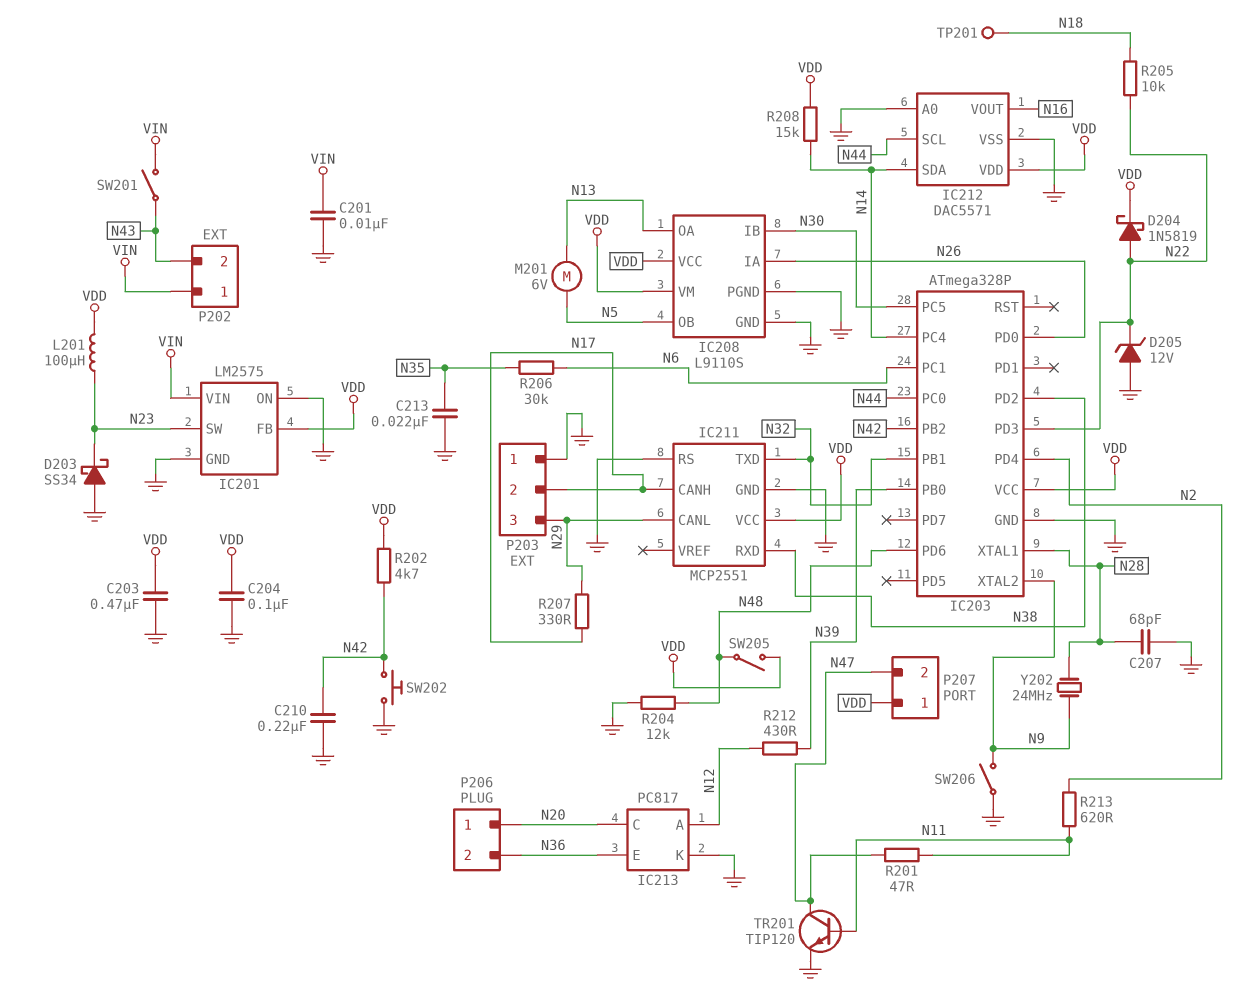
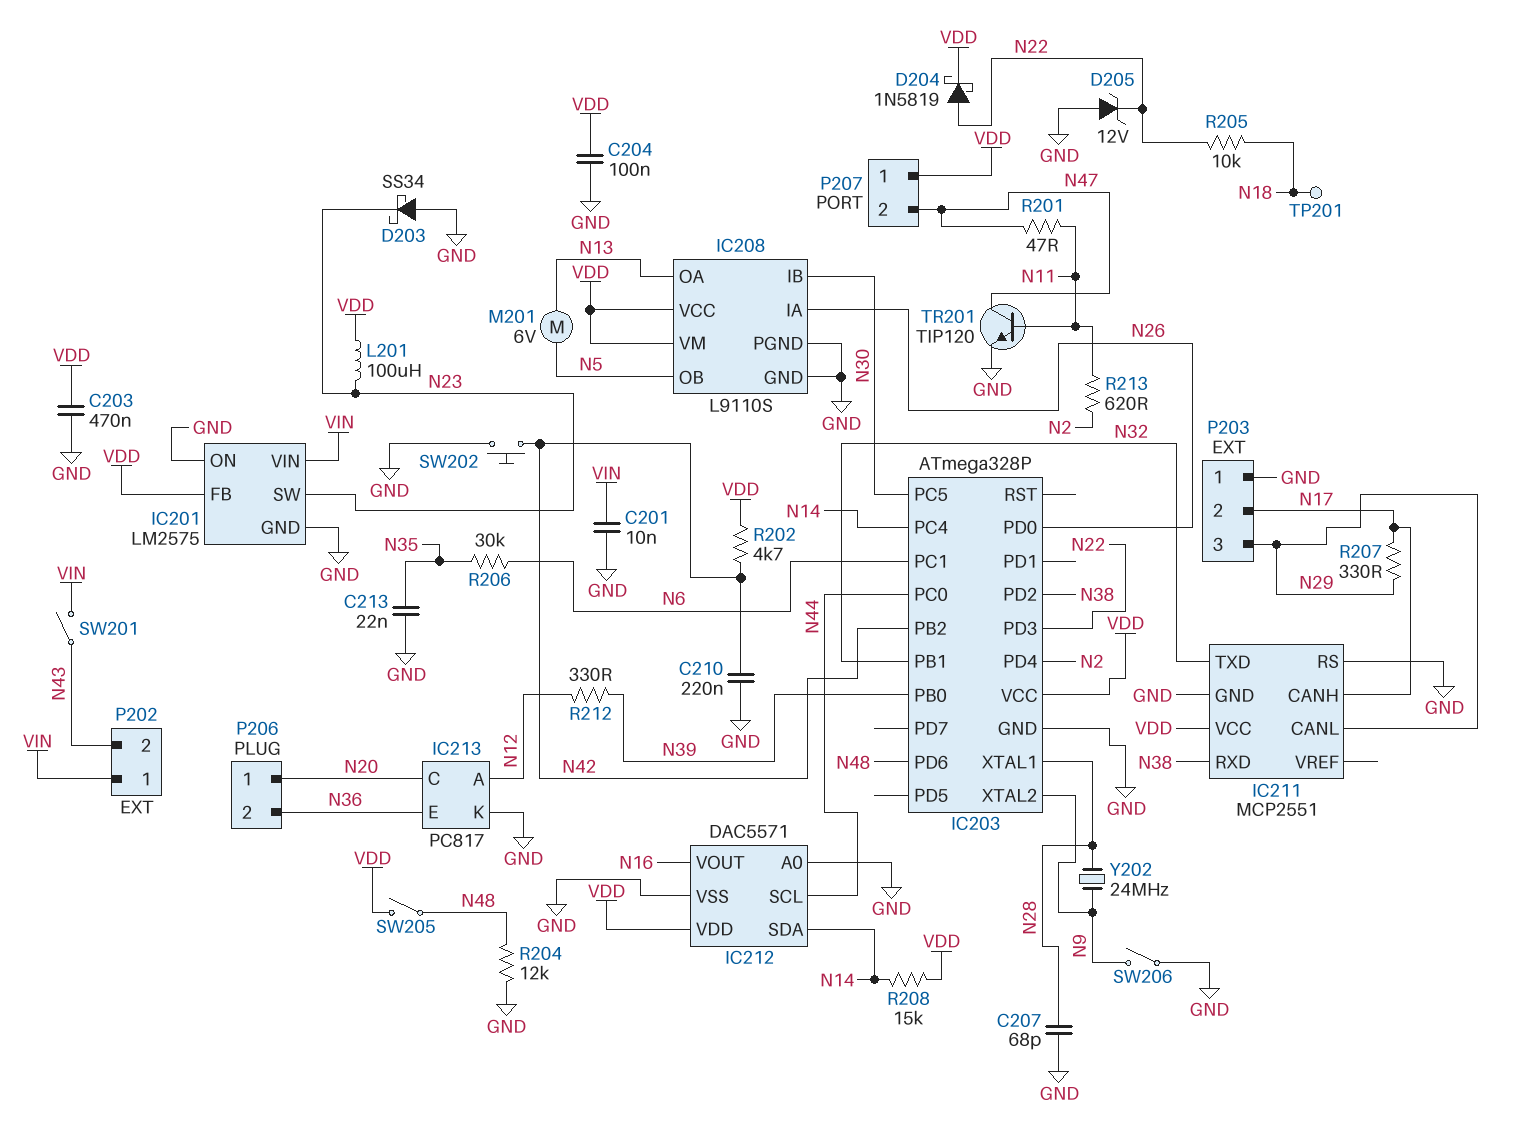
R212: 430 (N12, N39) -> 330 (N12, N39)

